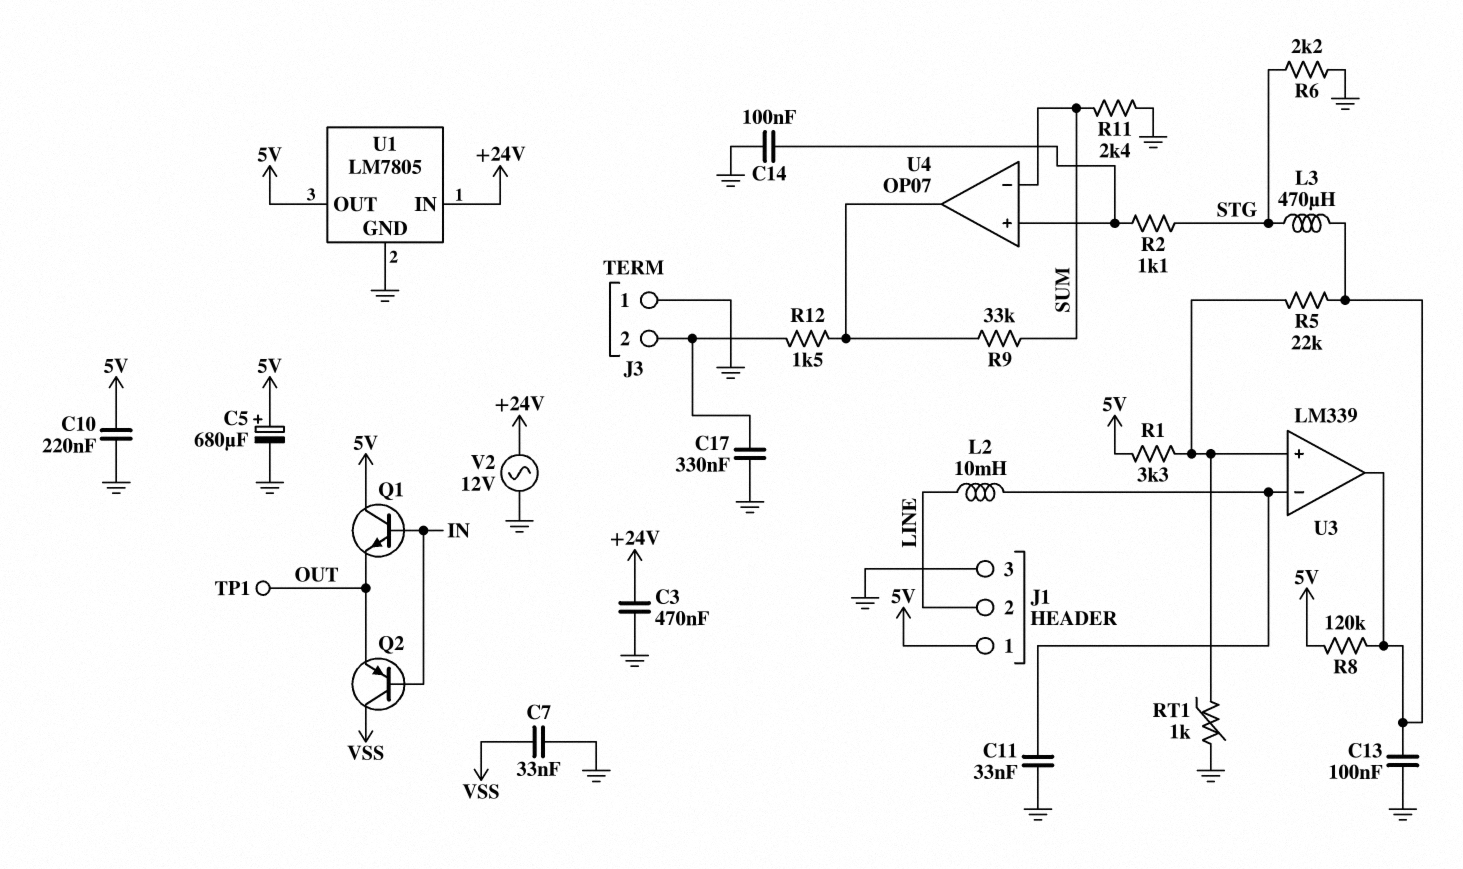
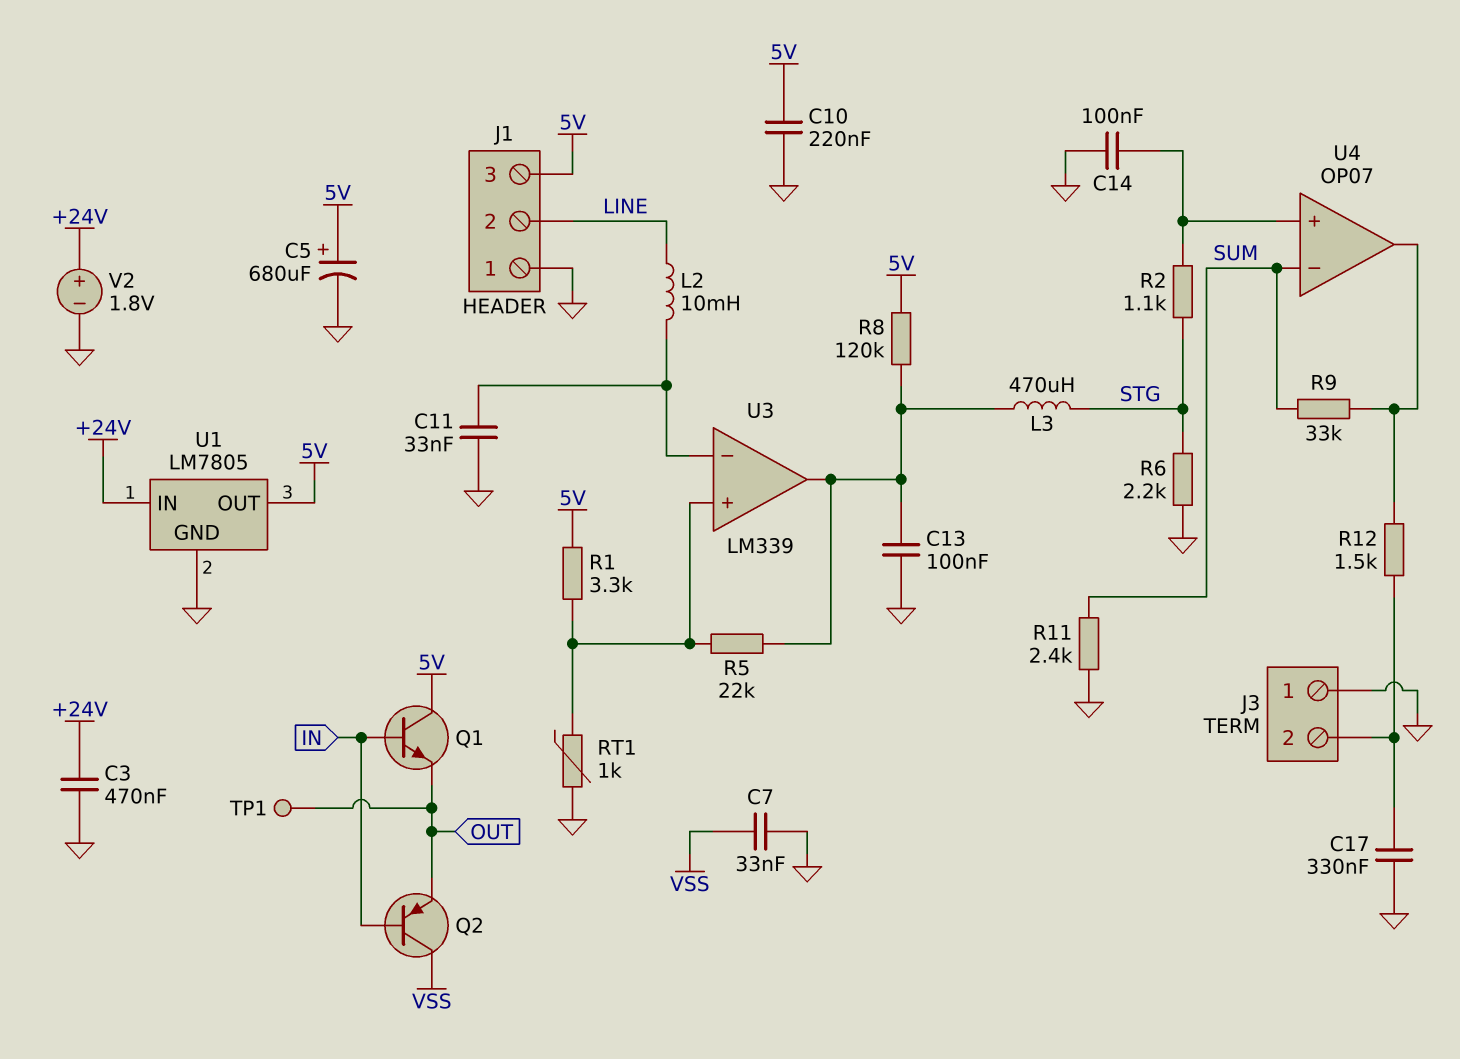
J1 pin 1: 5V -> GND
J1 pin 3: GND -> 5V
V2: AC 12V (+24V, GND) -> 1.8V (plus +24V, minus GND)

